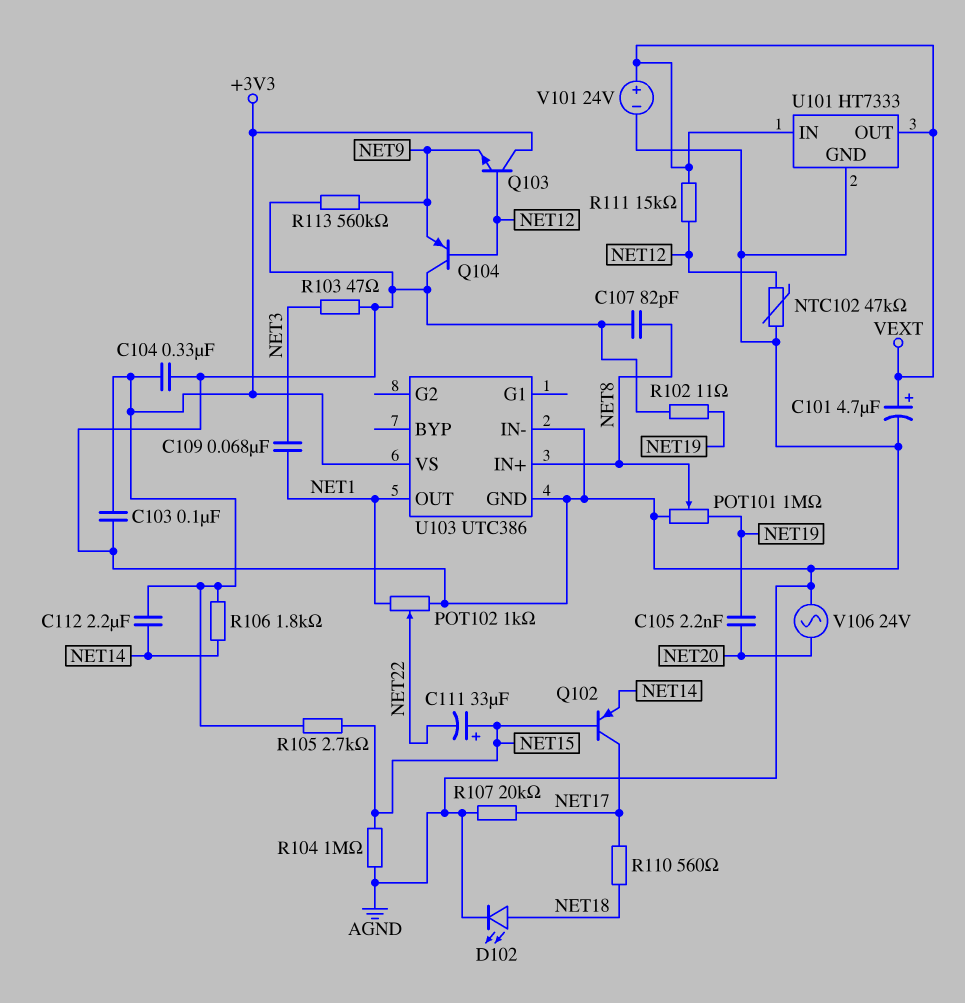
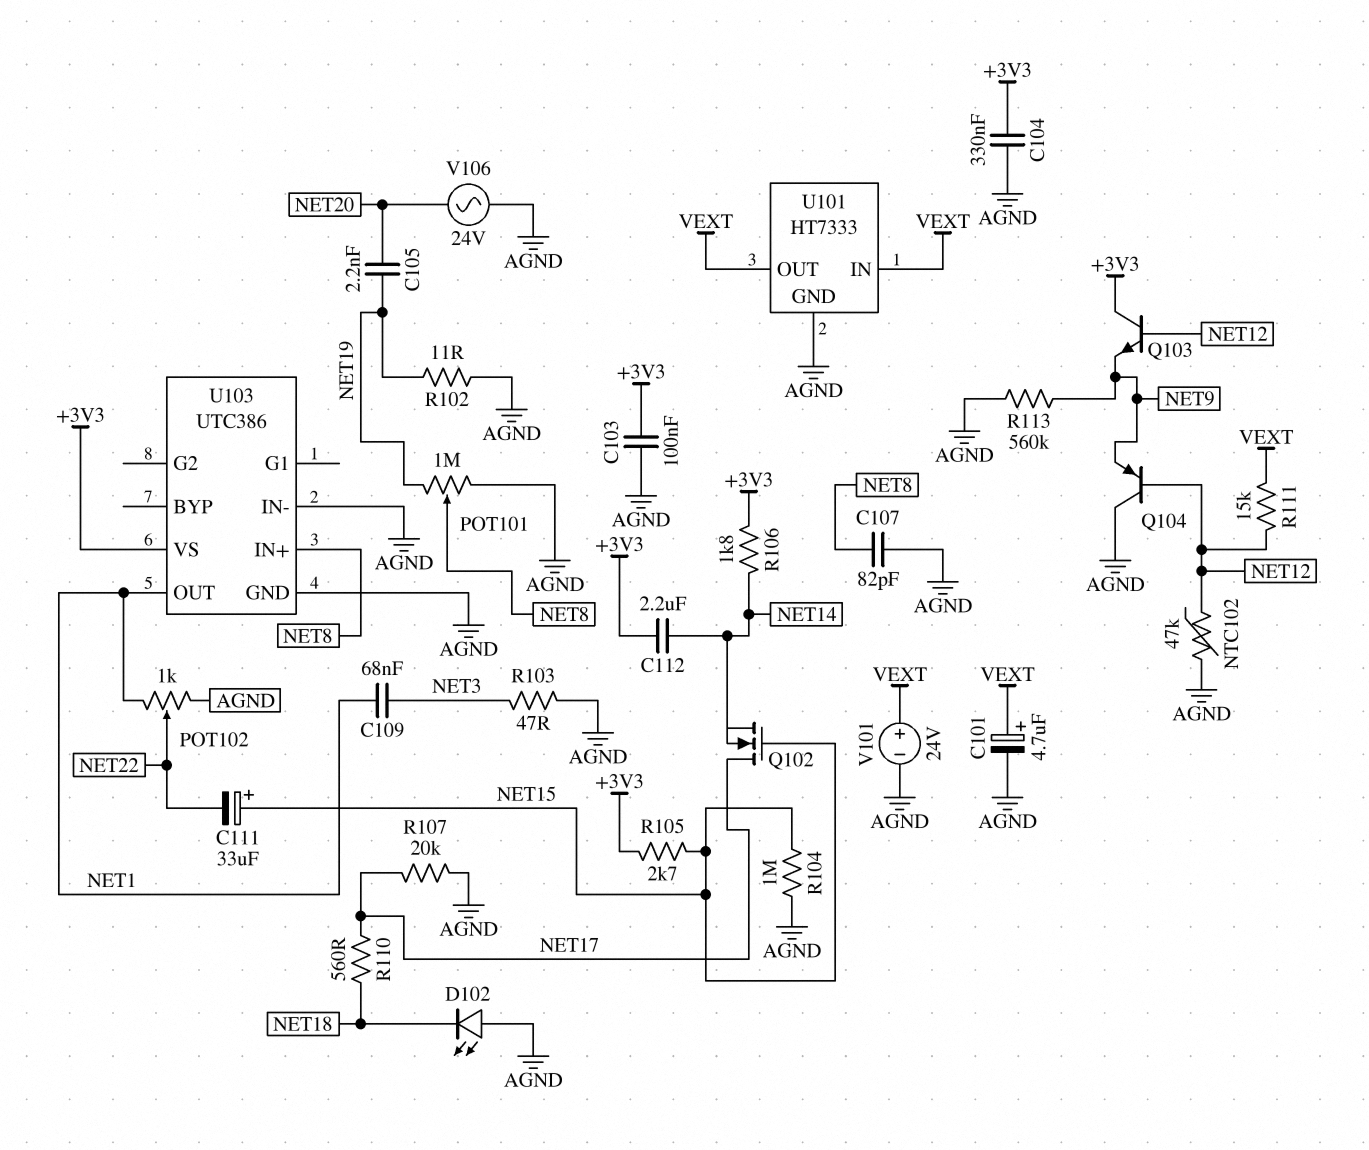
D102: LED (A NET18, K AGND) -> LED (A AGND, K NET18)
Q102: PNP (B NET15, C NET17, E NET14) -> NMOS (G NET15, D NET17, S NET14)

